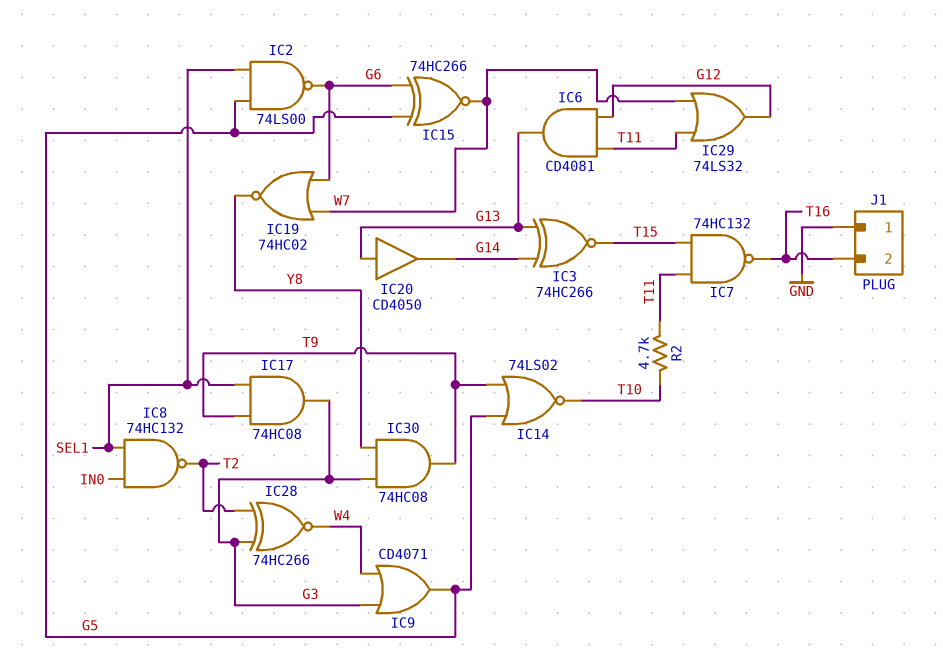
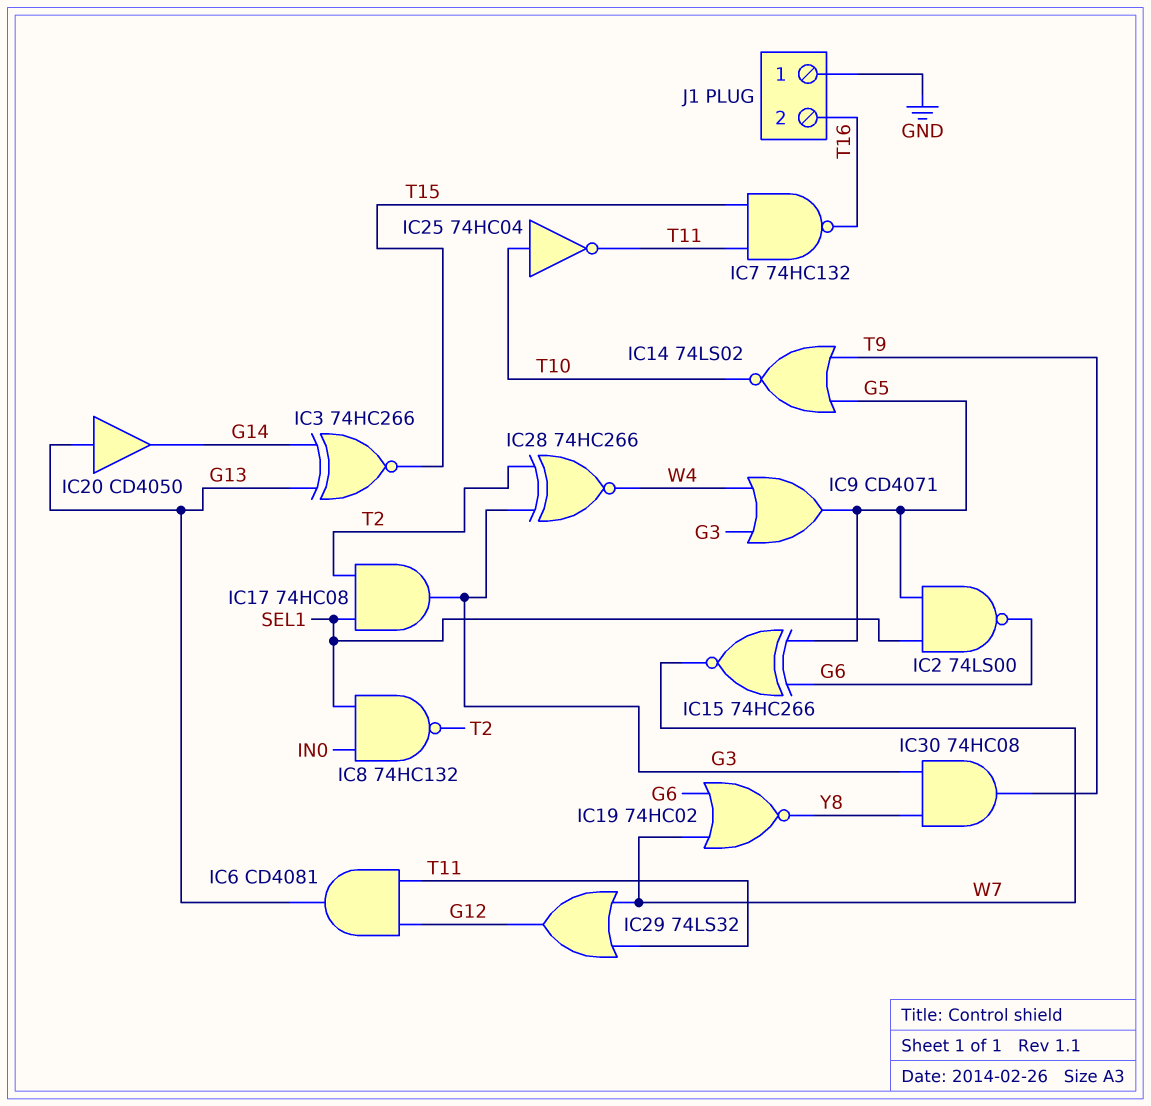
IC17: AND 74HC08 (in SEL1, in T9, out G3) -> AND 74HC08 (in SEL1, in T2, out G3)
IC25: none -> NOT 74HC04 (in T10, out T11)
R2: 4.7k (T10, T11) -> none

